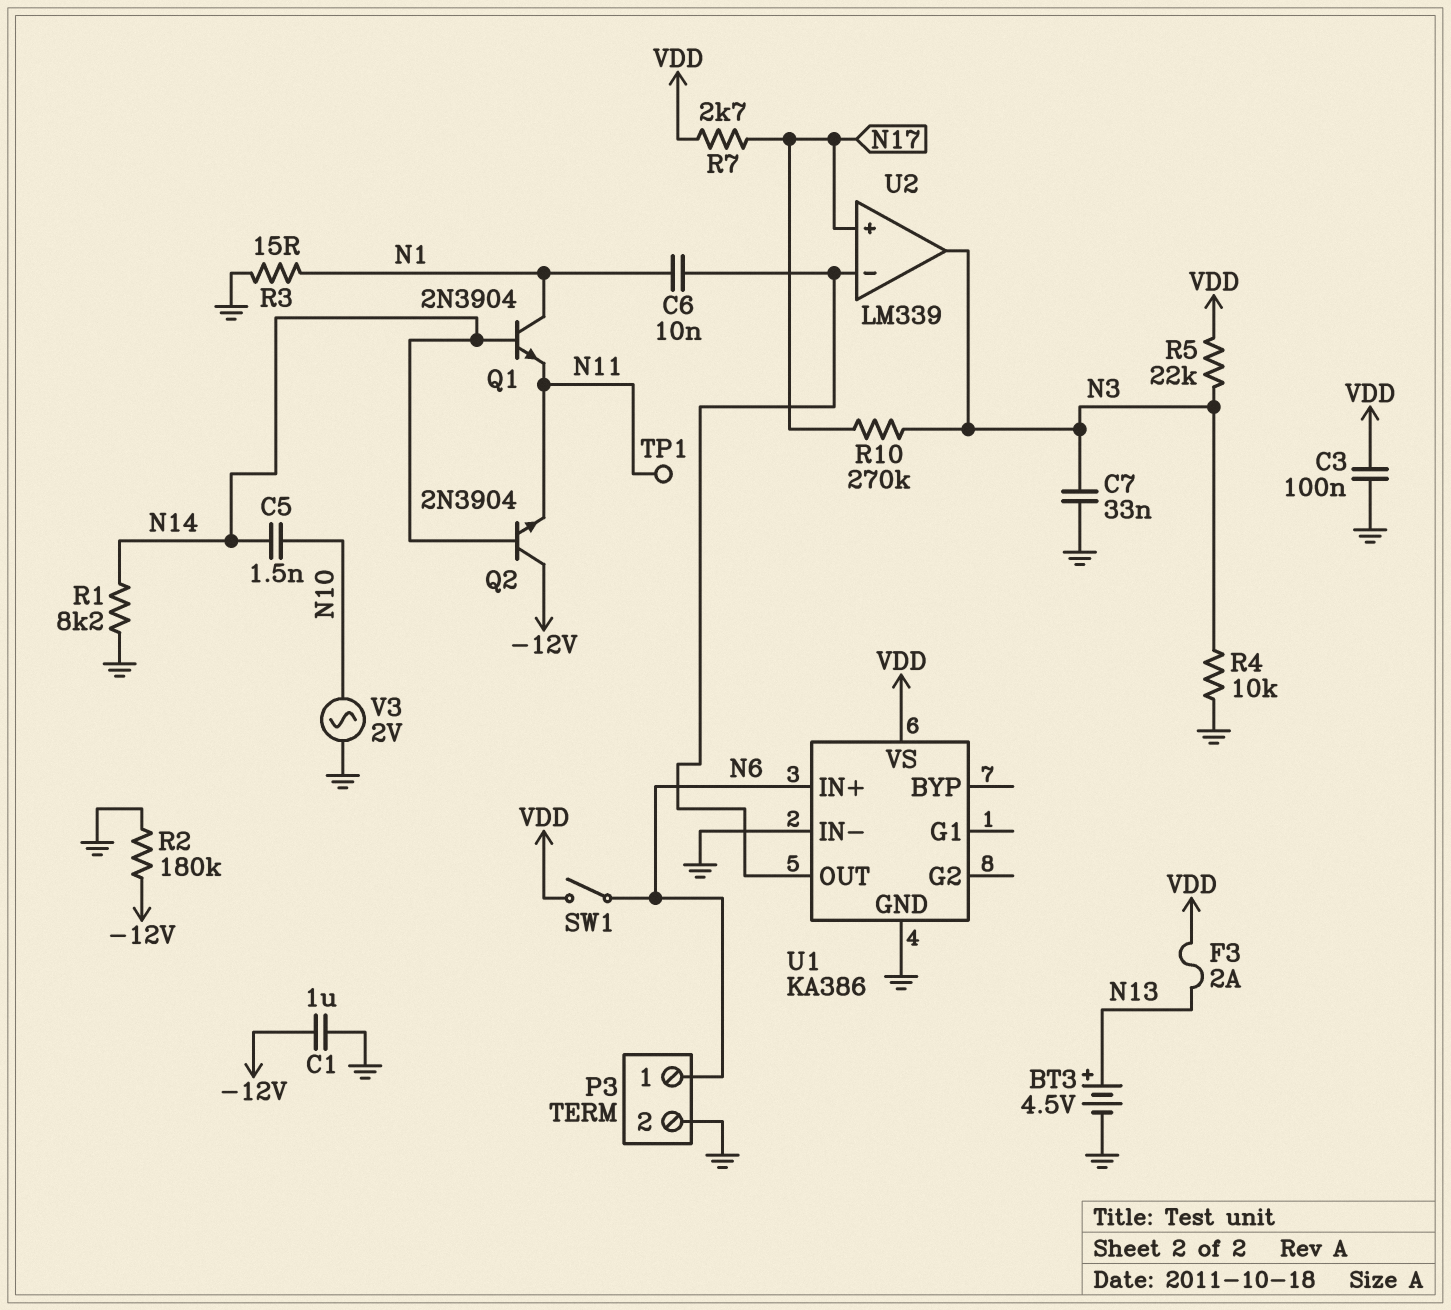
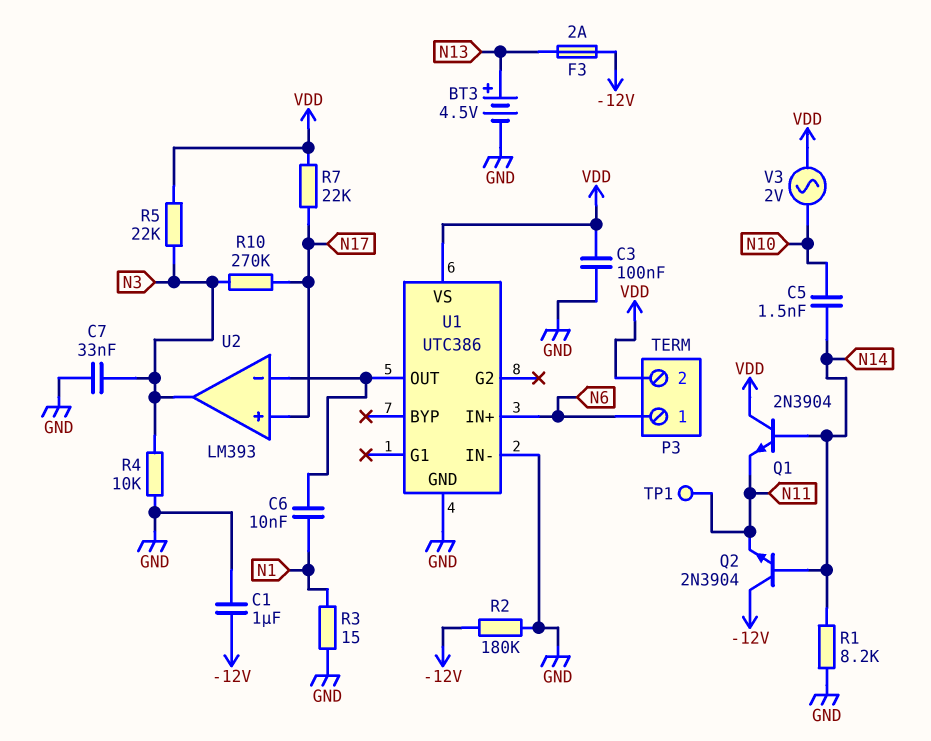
F3: 2A (N13, VDD) -> 2A (-12V, N13)
P3 pin 2: GND -> VDD
Q1: NPN 2N3904 (B N14, C N1, E N11) -> NPN 2N3904 (B N14, C VDD, E N11)
R7: 2.7k (N17, VDD) -> 22k (N17, VDD)
SW1: switch (N6, VDD) -> none
U1: KA386 -> UTC386
U2: LM339 -> LM393
V3: AC 2V (GND, N10) -> AC 2V (N10, VDD)

